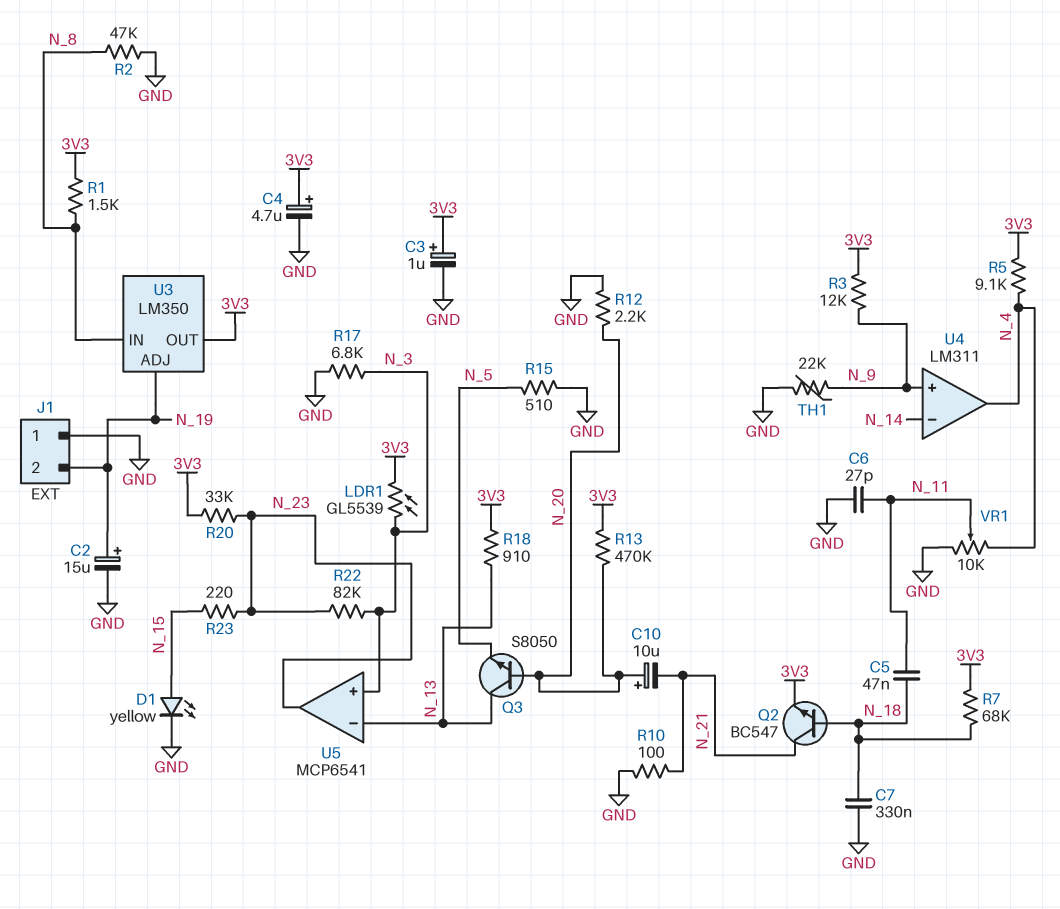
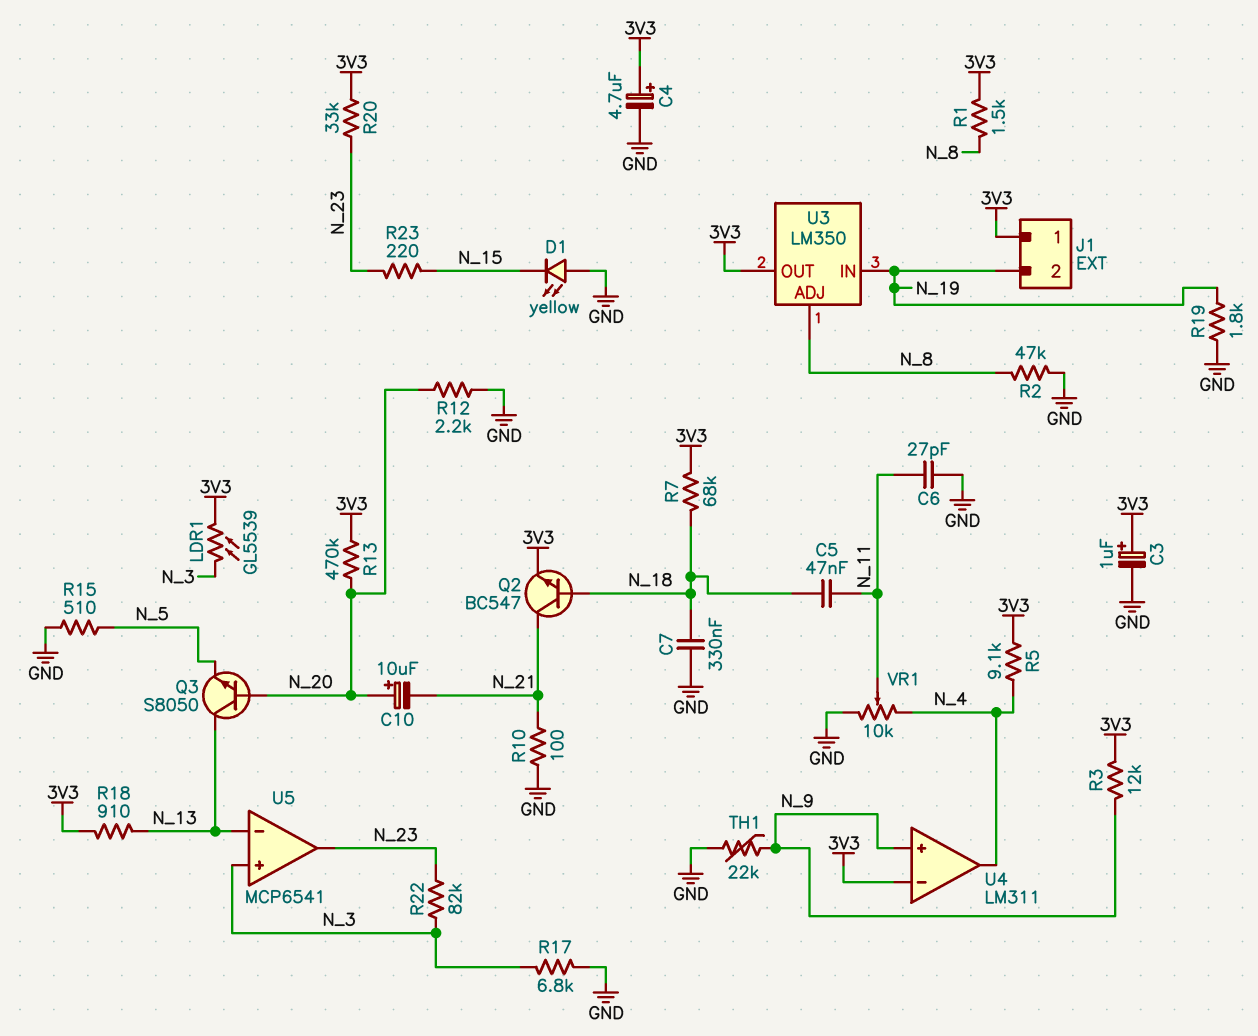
C2: 15uF (plus N_19, minus GND) -> none
D1: LED yellow (A N_15, K GND) -> LED yellow (A GND, K N_15)
J1 pin 1: GND -> 3V3
R19: none -> 1.8k (GND, N_19)
U3 pin ADJ: N_19 -> N_8
U3 pin IN: N_8 -> N_19
U4 pin in-: N_14 -> 3V3

